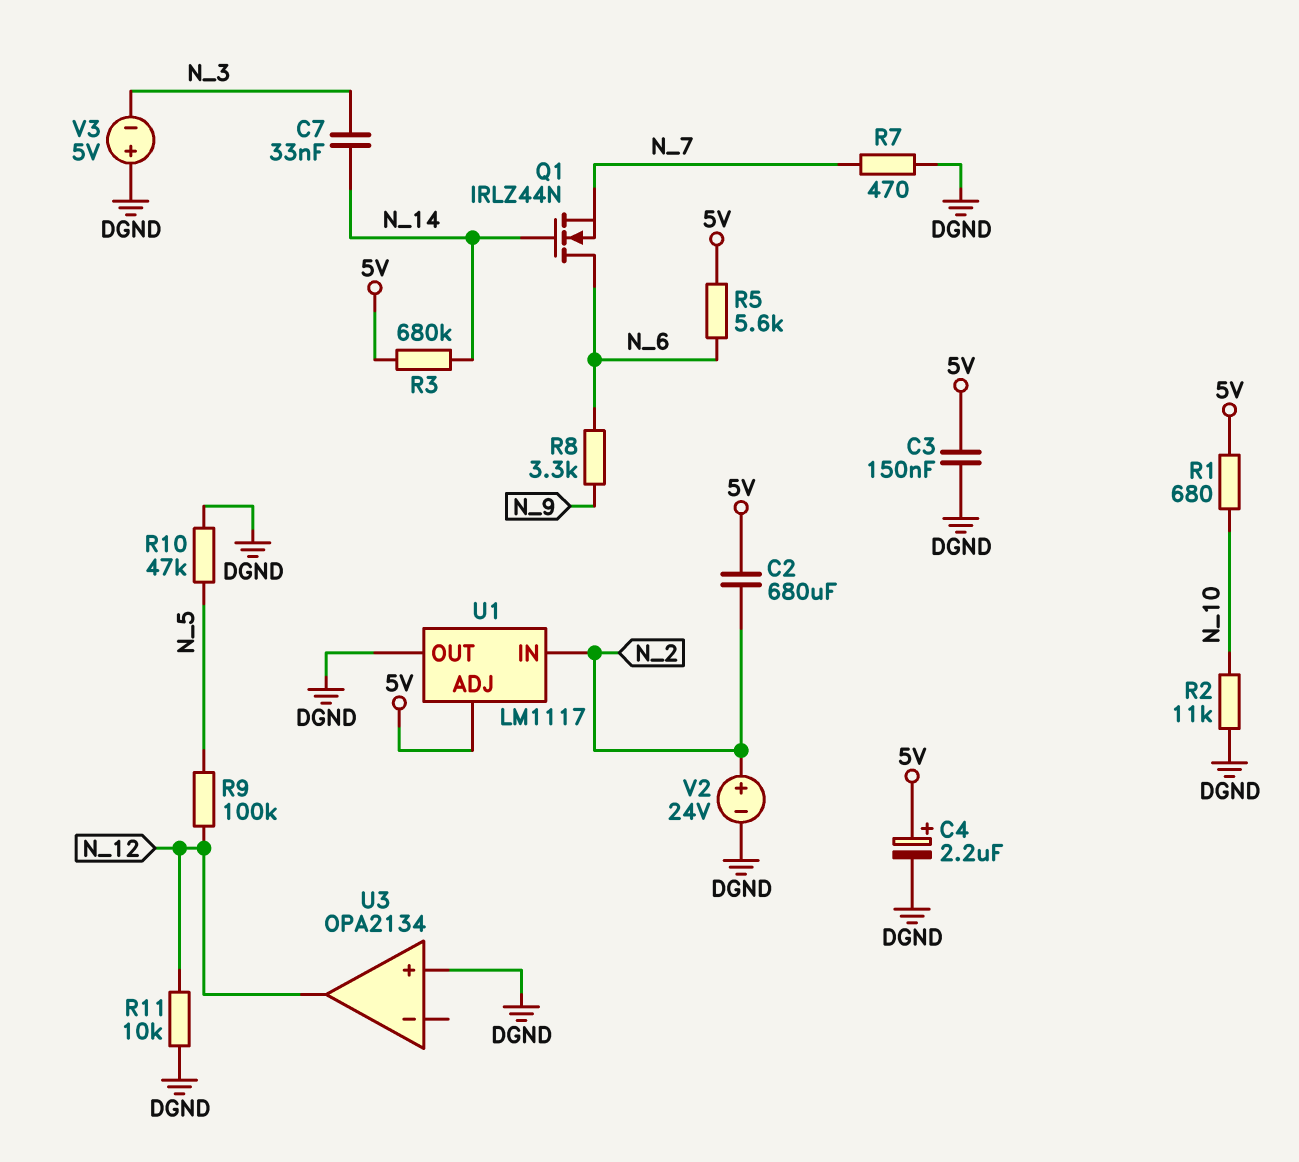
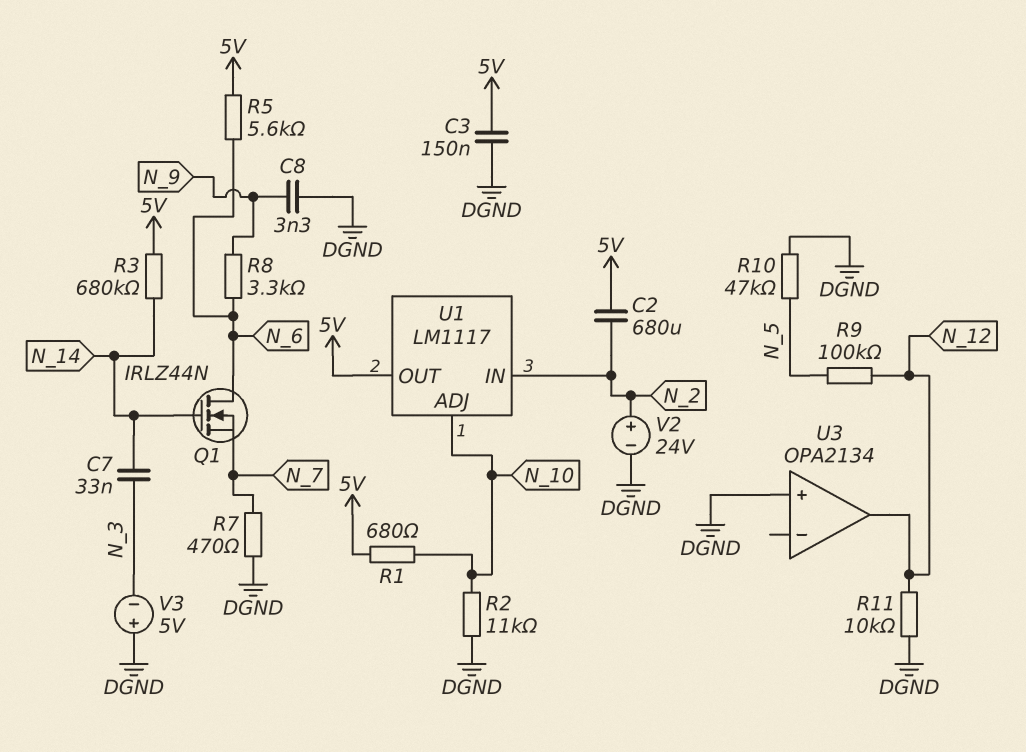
C4: 2.2uF (plus 5V, minus DGND) -> none
C8: none -> 3.3nF (DGND, N_9)
U1 pin ADJ: 5V -> N_10
U1 pin OUT: DGND -> 5V

